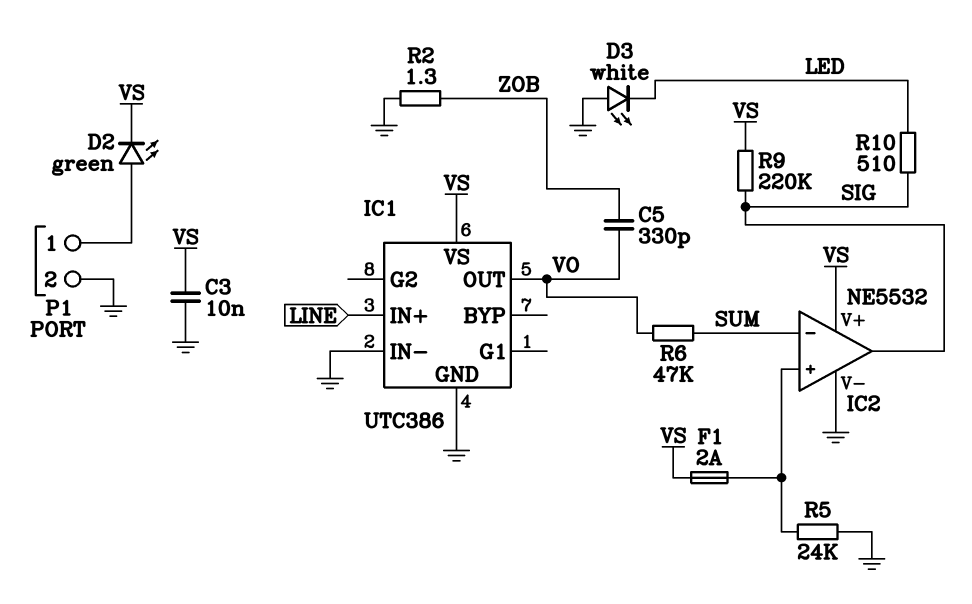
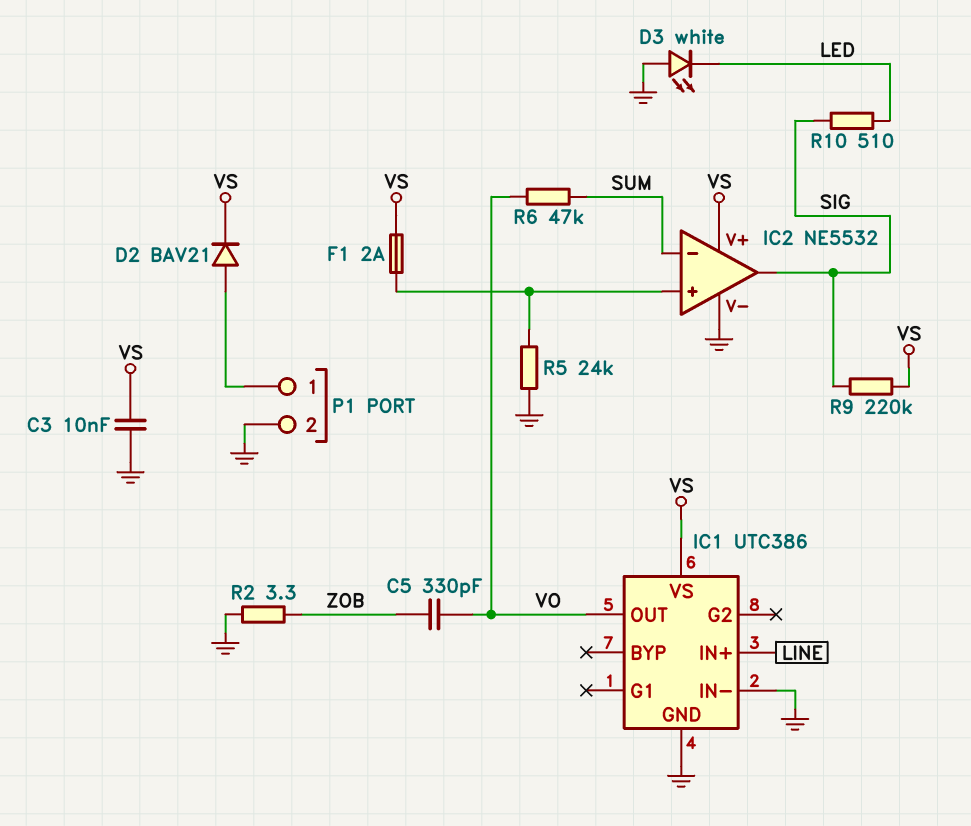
D2: LED green (A P1/1, K VS) -> diode BAV21 (A P1/1, K VS)
R2: 1.3 (GND, ZOB) -> 3.3 (GND, ZOB)

